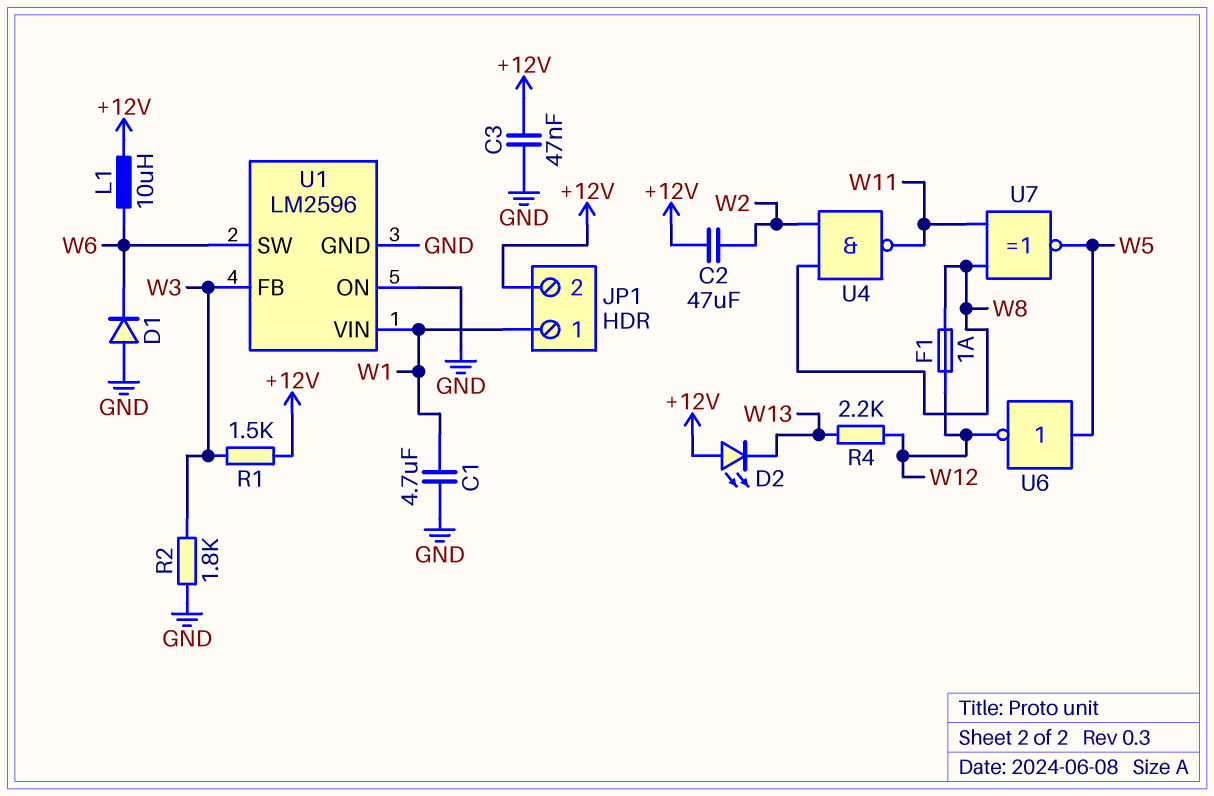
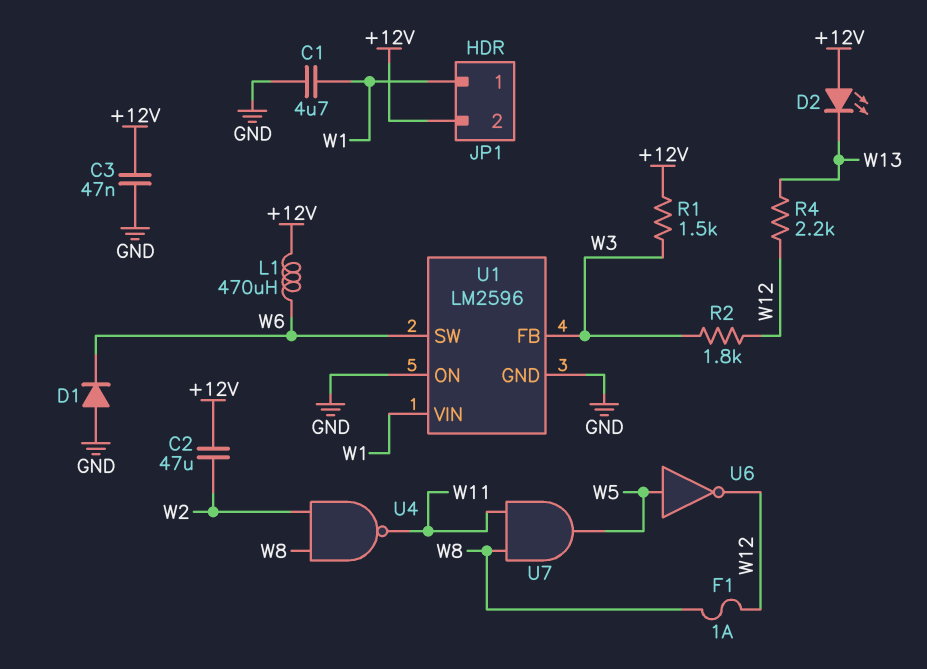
L1: 10uH (+12V, W6) -> 470uH (+12V, W6)
R2: 1.8k (GND, W3) -> 1.8k (W3, W12)
U7: XNOR (in W8, in W11, out W5) -> AND (in W8, in W11, out W5)

